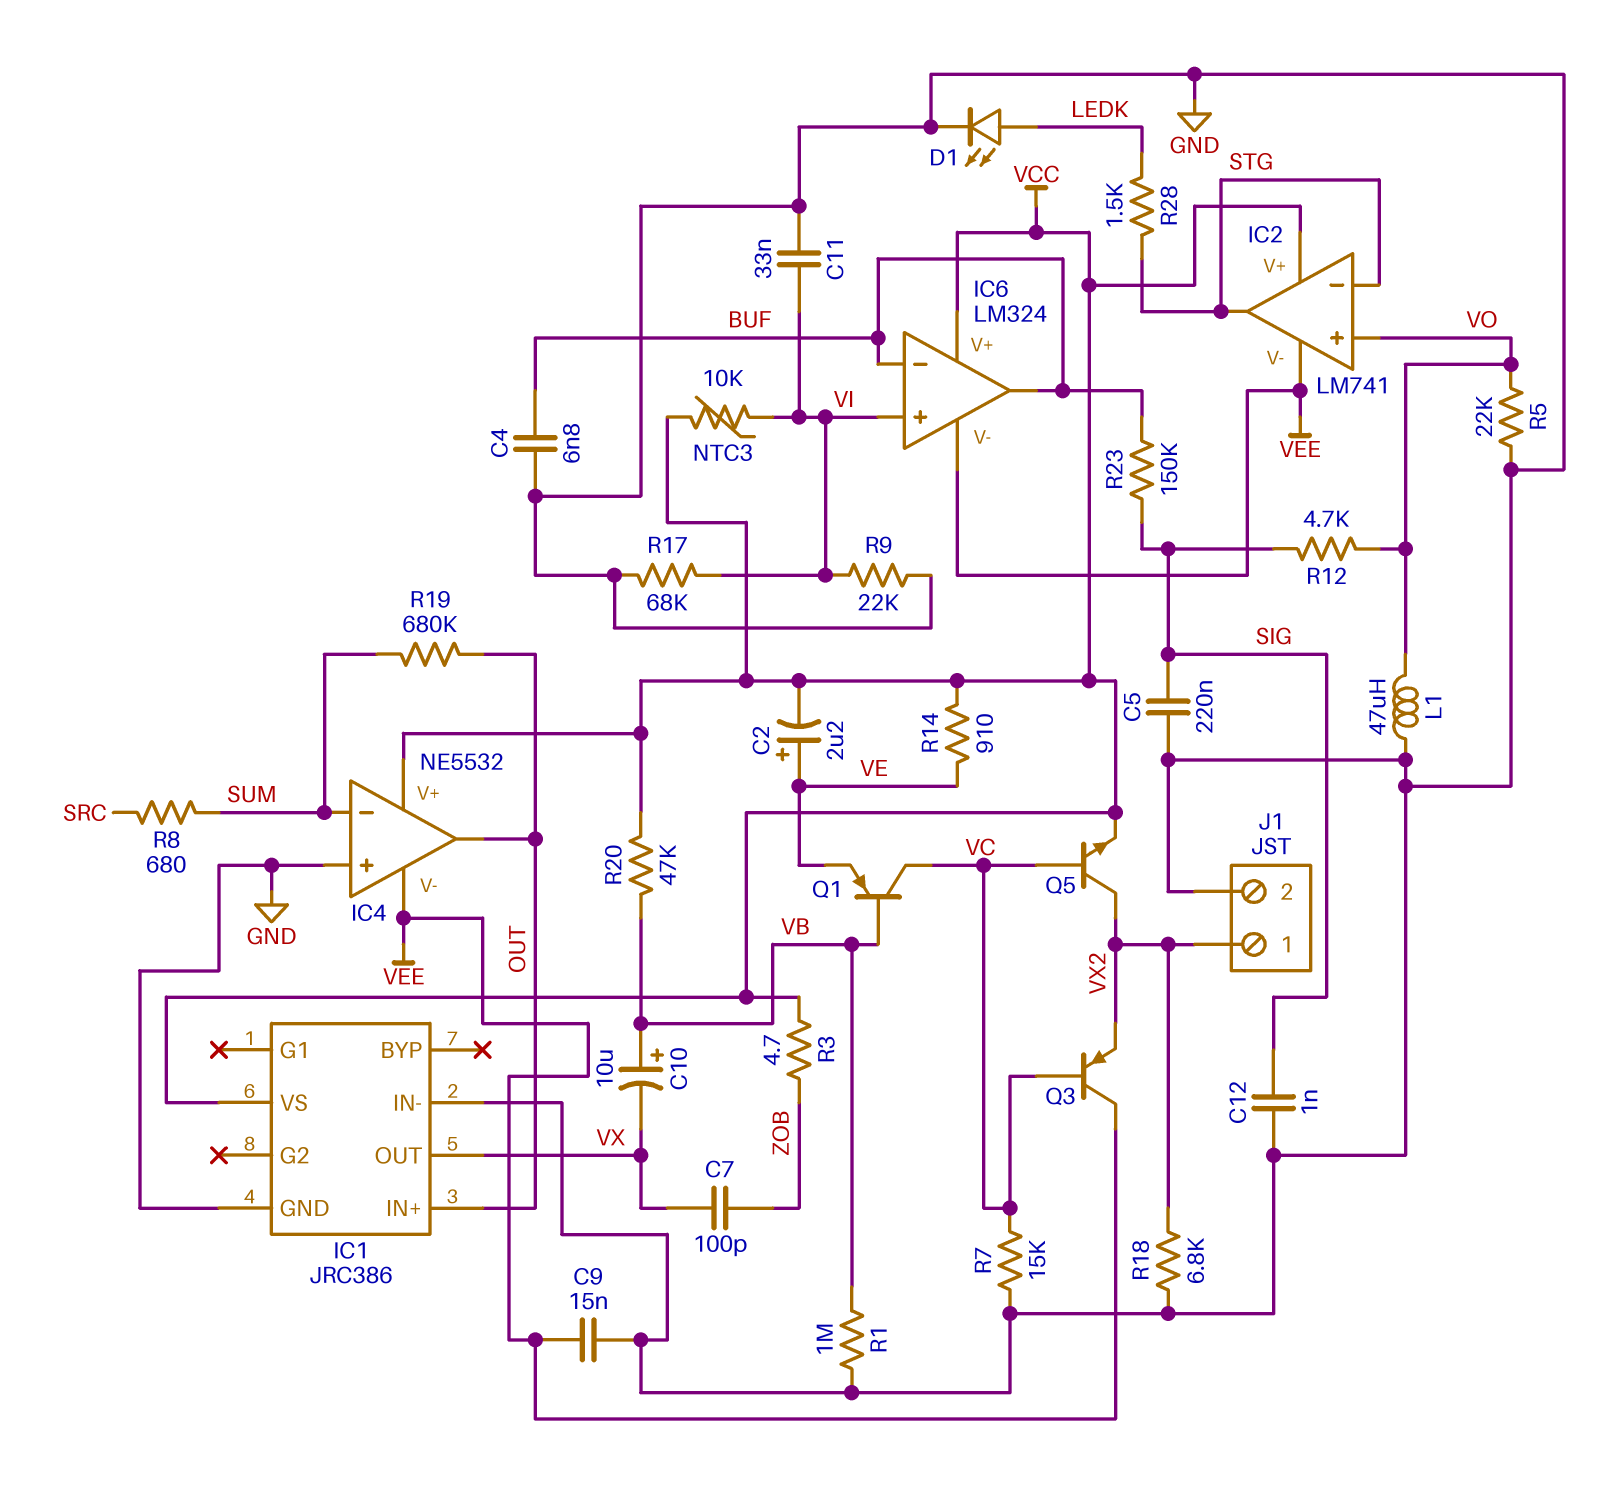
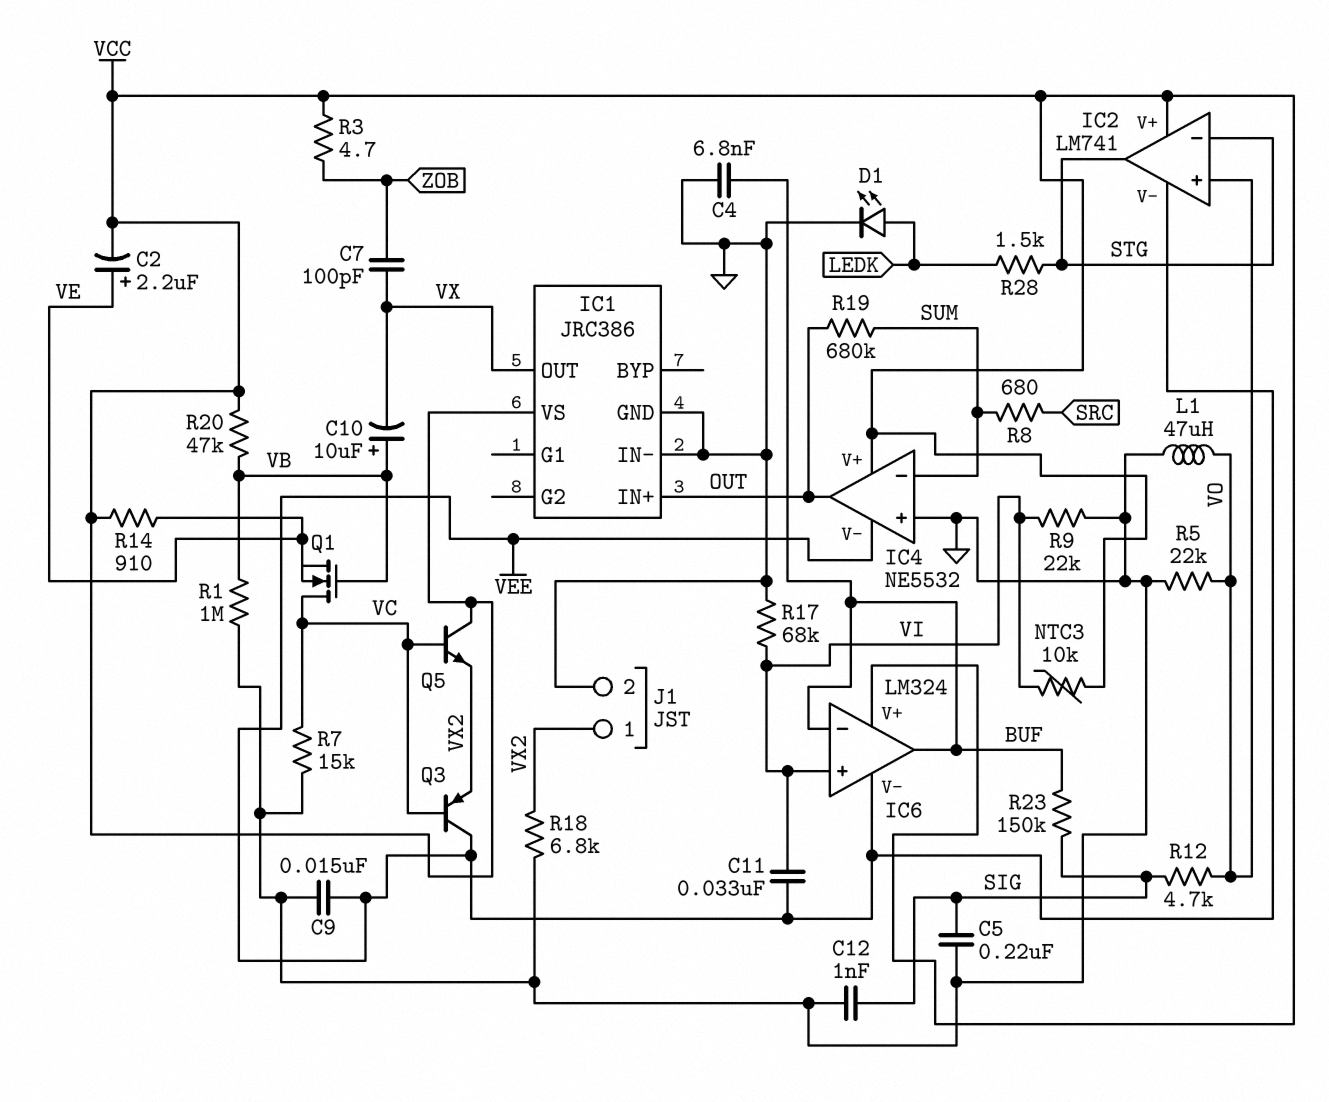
C11: 33nF (GND, VI) -> 33nF (VEE, VI)
Q1: PNP (B VB, C VC, E VE) -> NMOS (G VB, D VC, S VE)
Q5: NPN (B VC, C VX2, E VCC) -> NPN (B VC, C VCC, E VX2)

